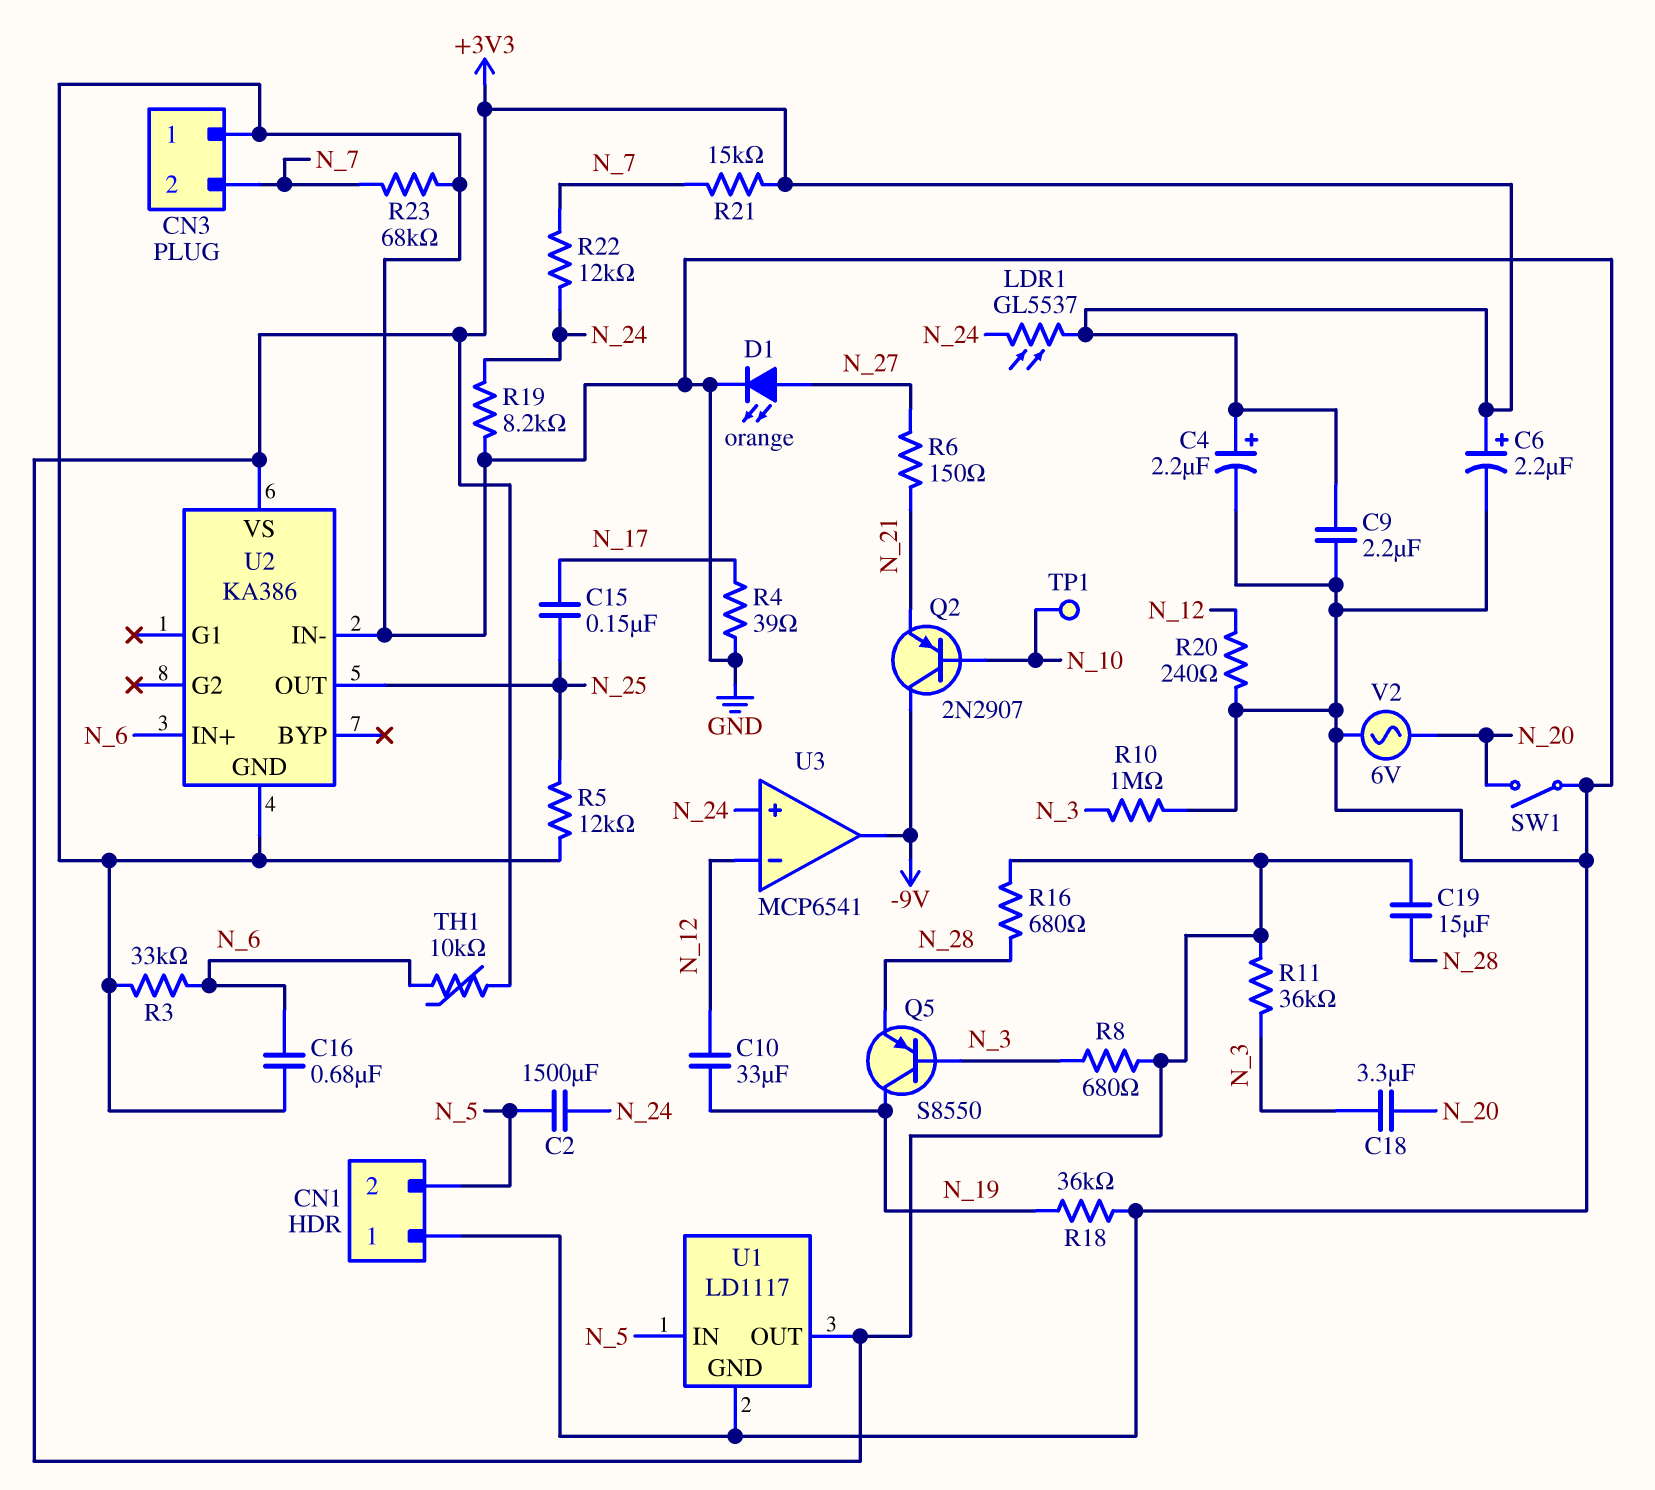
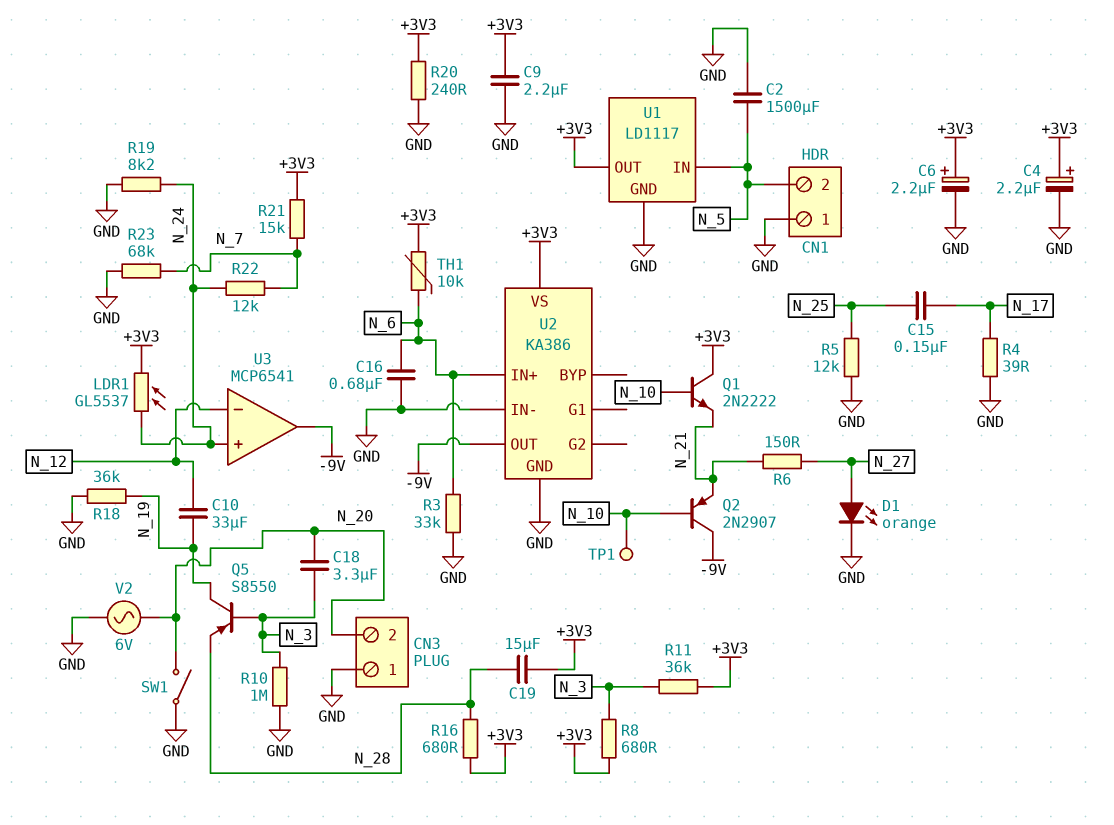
C2: 1500uF (N_5, N_24) -> 1500uF (GND, N_5)
CN3 pin 2: N_7 -> N_20
Q1: none -> NPN 2N2222 (B N_10, C +3V3, E N_21)
R20: 240 (GND, N_12) -> 240 (+3V3, GND)
U2 pin OUT: N_25 -> -9V

